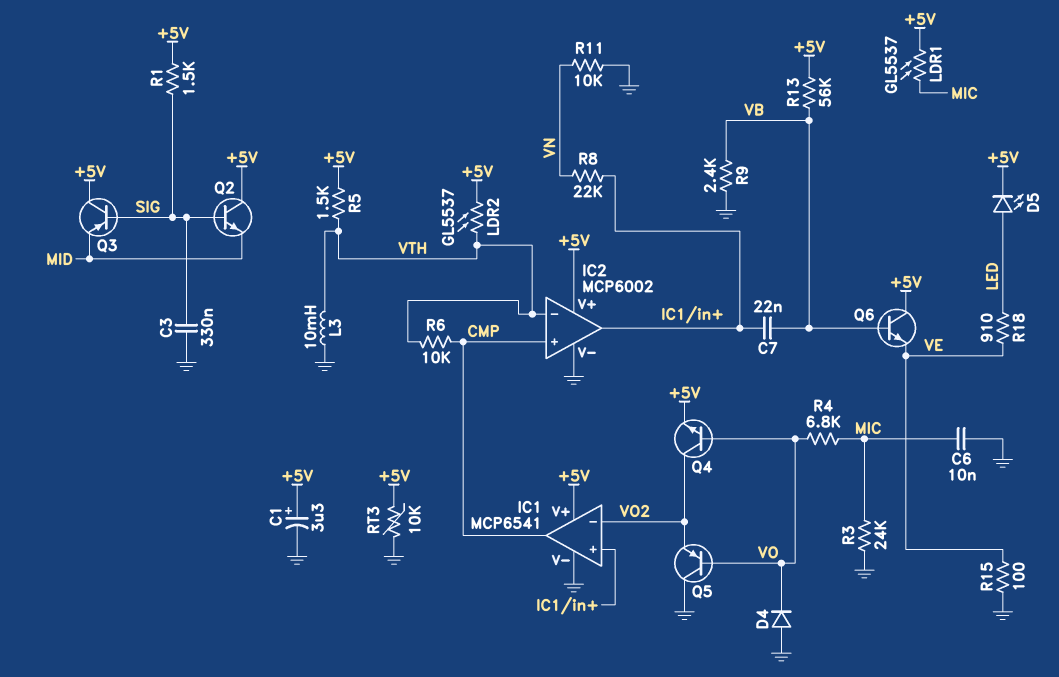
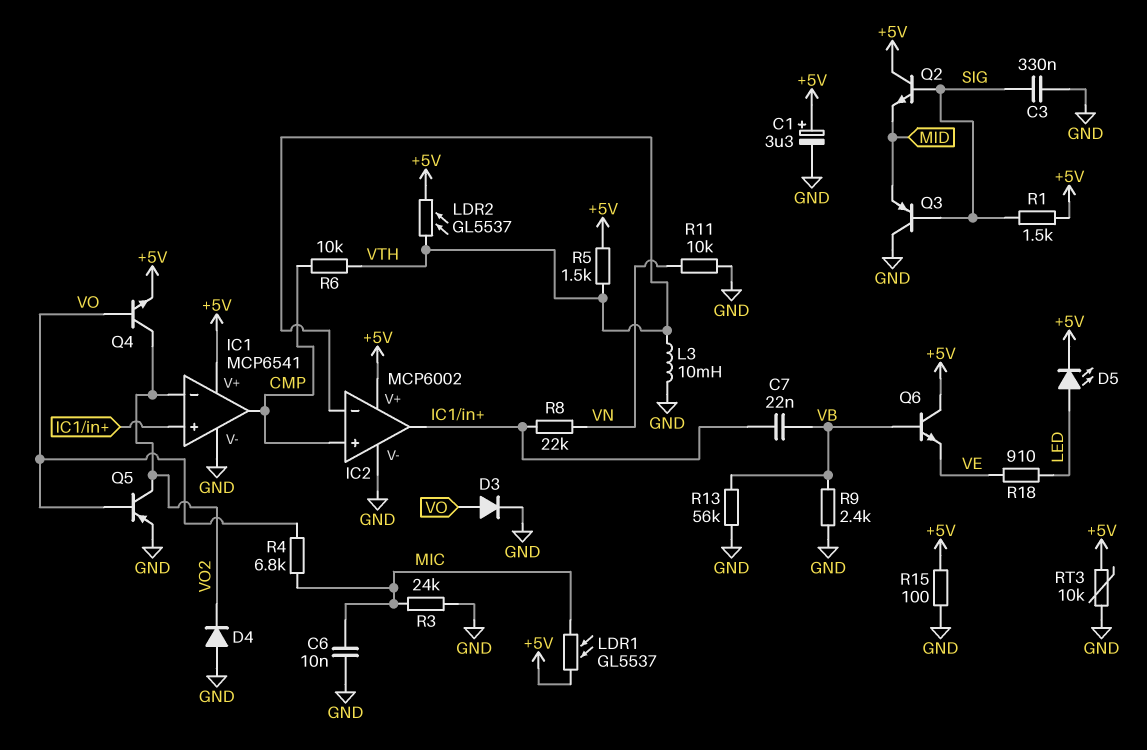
D3: none -> diode (A VO, K GND)
D4: diode (A GND, K VO) -> diode (A GND, K VO2)
Q3: PNP (B SIG, C +5V, E MID) -> PNP (B SIG, C GND, E MID)
Q5: PNP (B VO, C GND, E VO2) -> PNP (B VO, C VO2, E GND)
R13: 56k (+5V, VB) -> 56k (GND, VB)
R15: 100 (GND, VE) -> 100 (+5V, GND)

